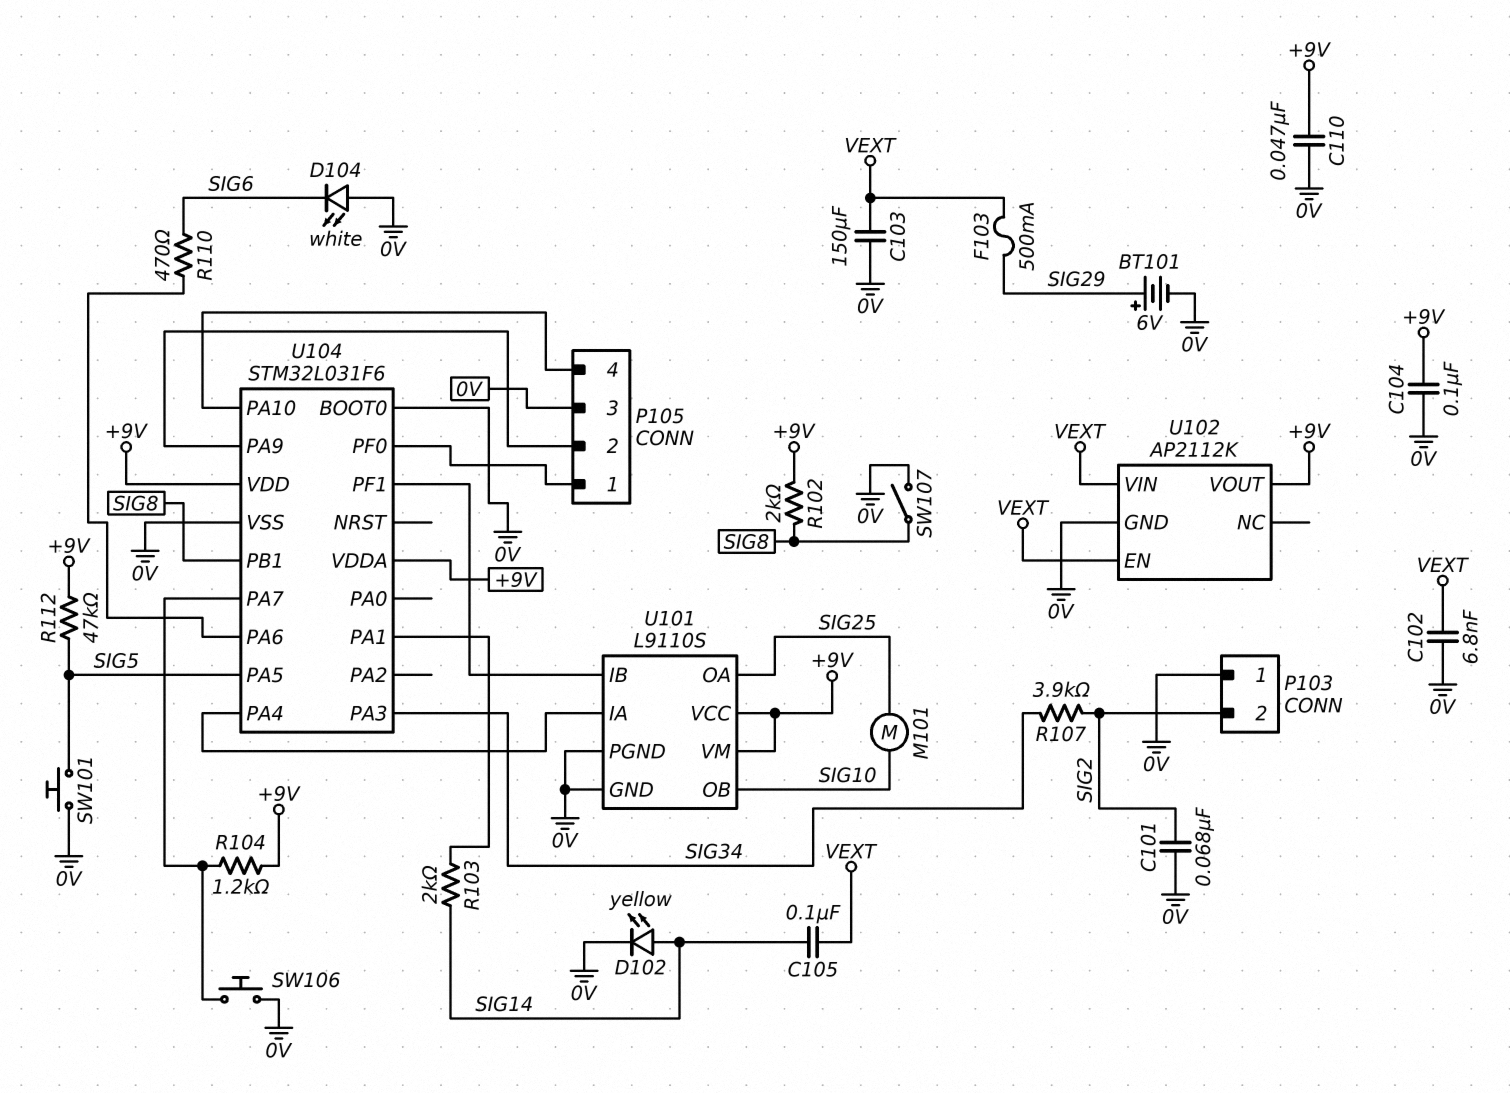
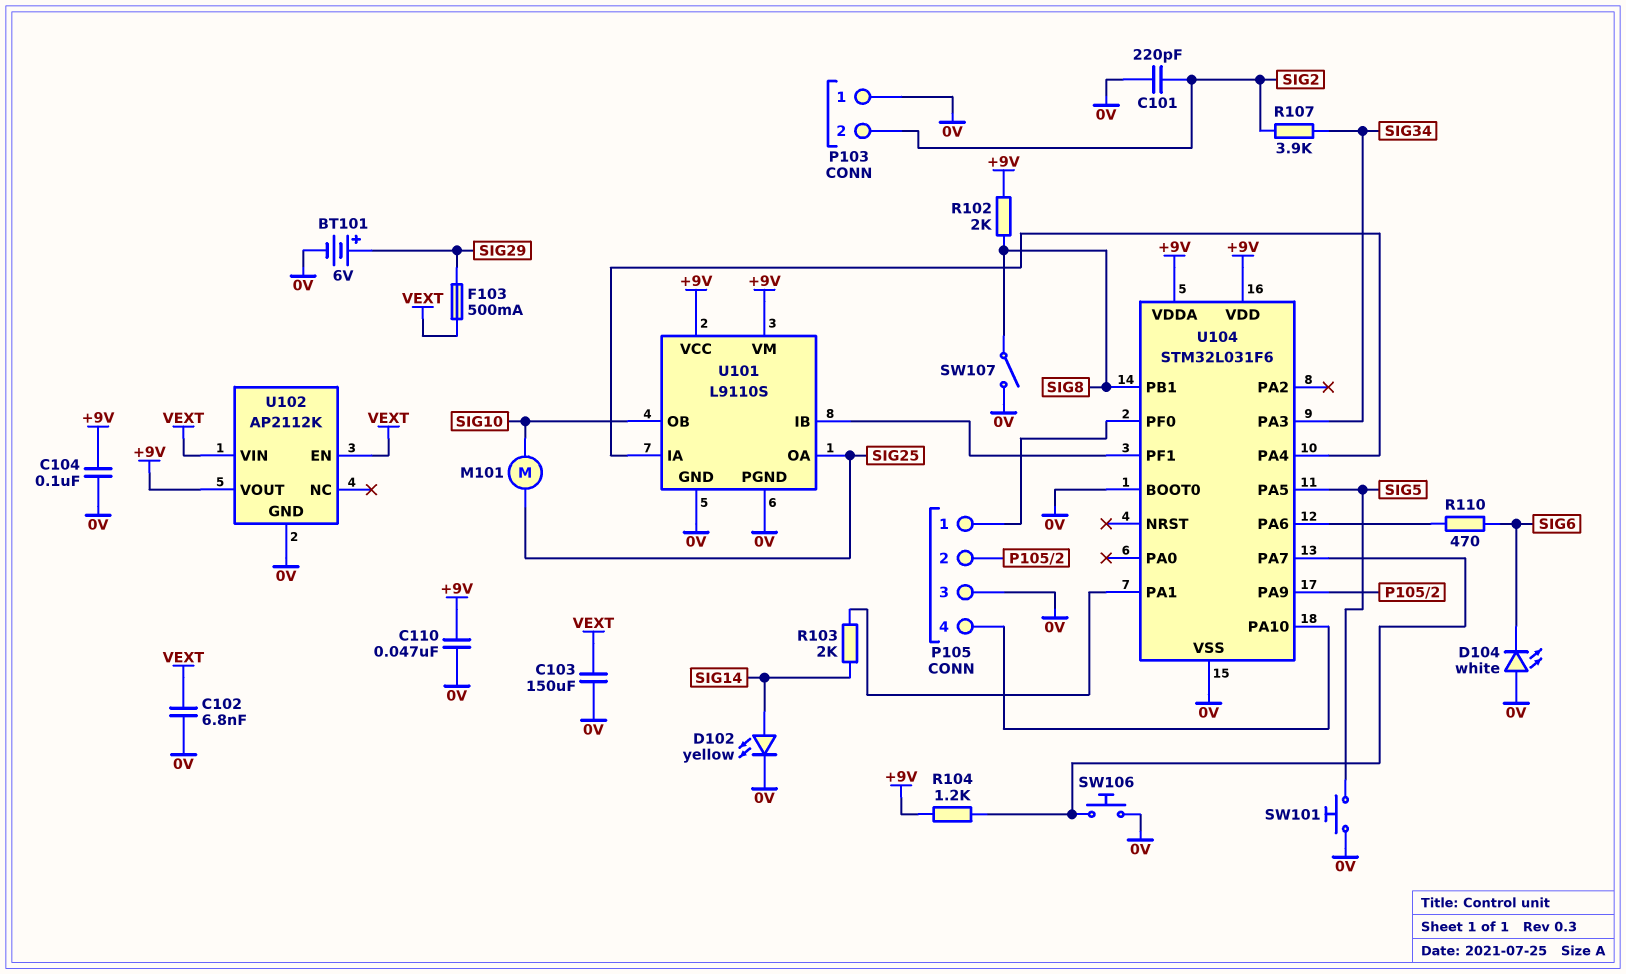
C101: 68nF (0V, SIG2) -> 220pF (0V, SIG2)
C105: 100nF (SIG14, VEXT) -> none
R112: 47k (+9V, SIG5) -> none

